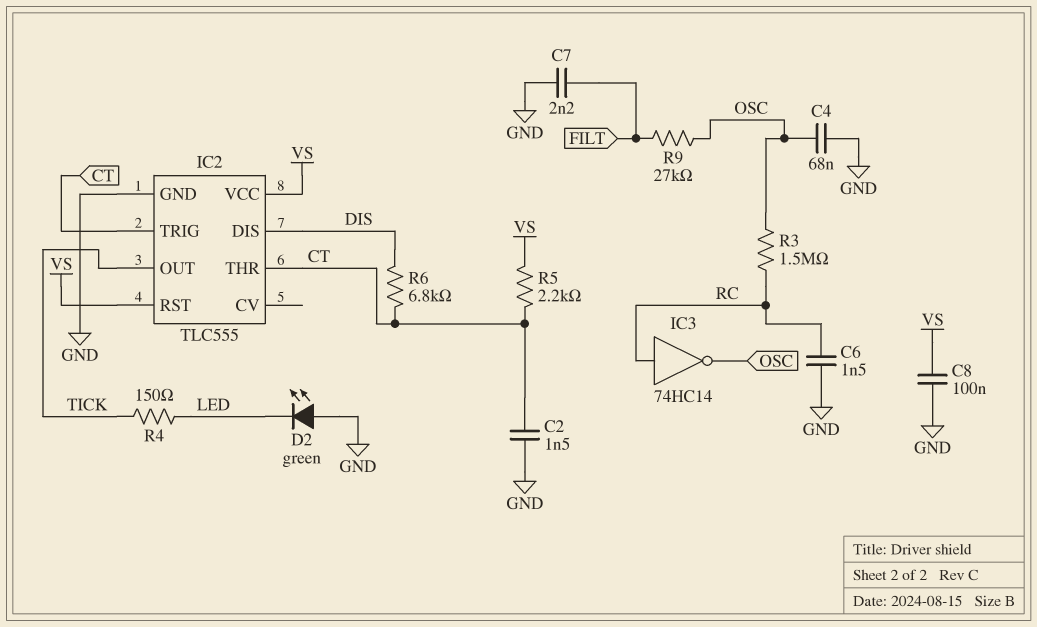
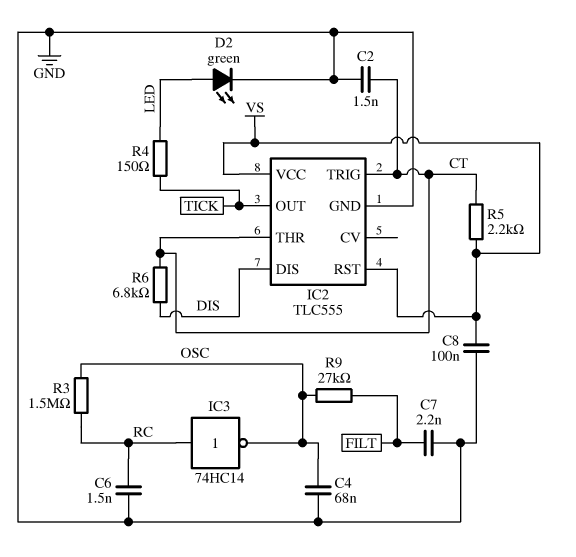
D2: LED green (A GND, K LED) -> LED green (A LED, K GND)

